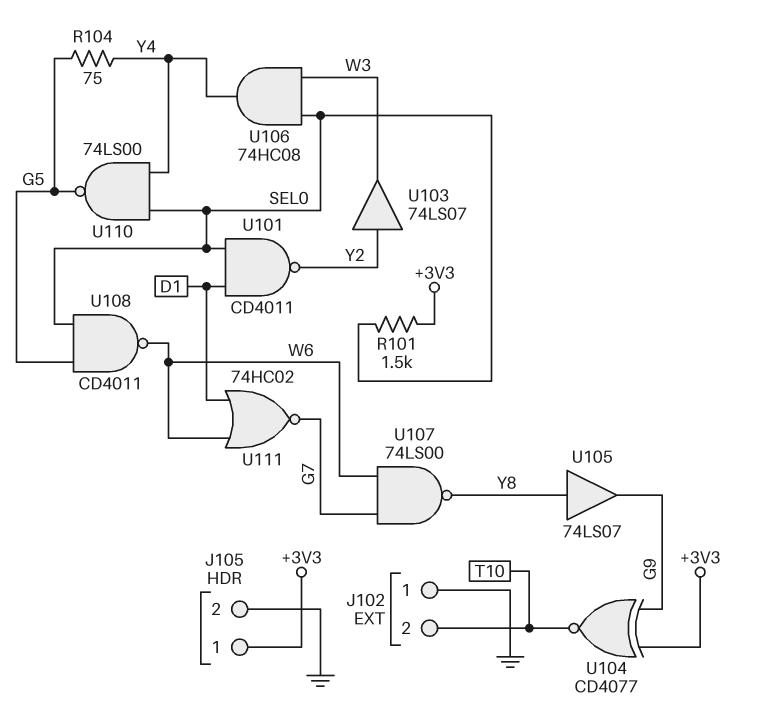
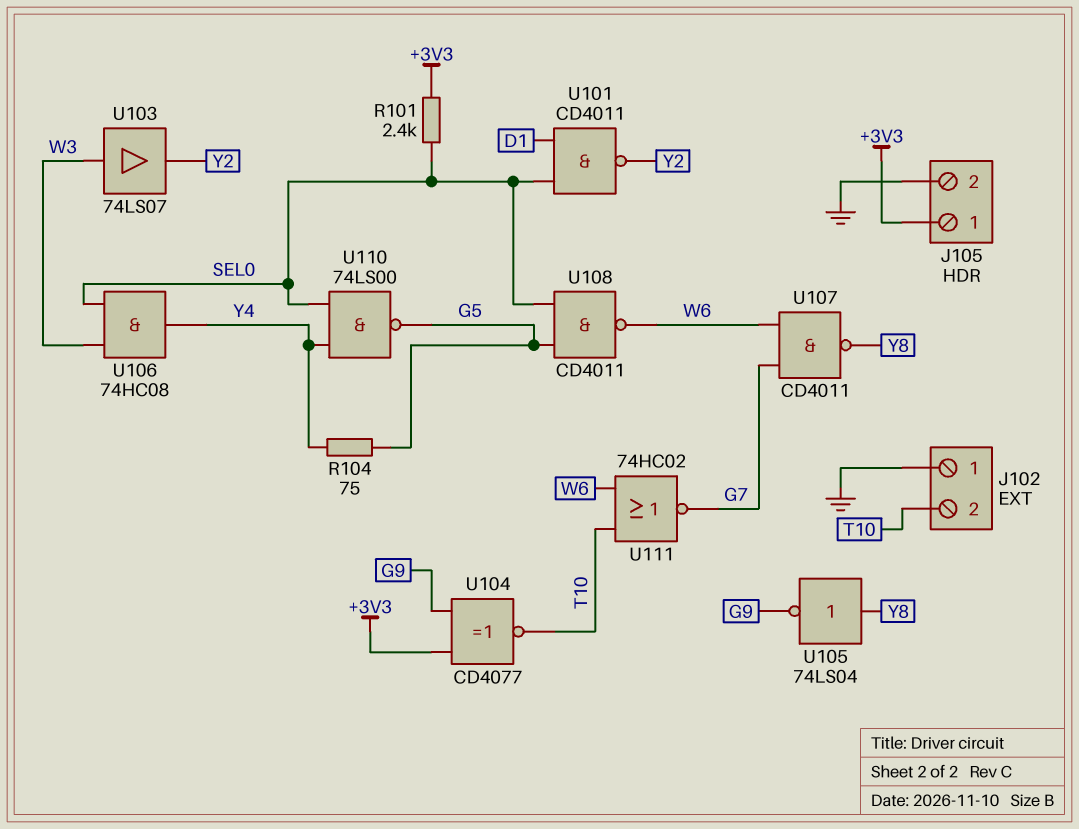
R101: 1.5k (+3V3, SEL0) -> 2.4k (+3V3, SEL0)
U103: buffer 74LS07 (in Y2, out W3) -> buffer 74LS07 (in W3, out Y2)
U105: buffer 74LS07 (in Y8, out G9) -> NOT 74LS04 (in Y8, out G9)
U107: NAND 74LS00 (in G7, in W6, out Y8) -> NAND CD4011 (in G7, in W6, out Y8)
U111: NOR 74HC02 (in D1, in W6, out G7) -> NOR 74HC02 (in T10, in W6, out G7)

